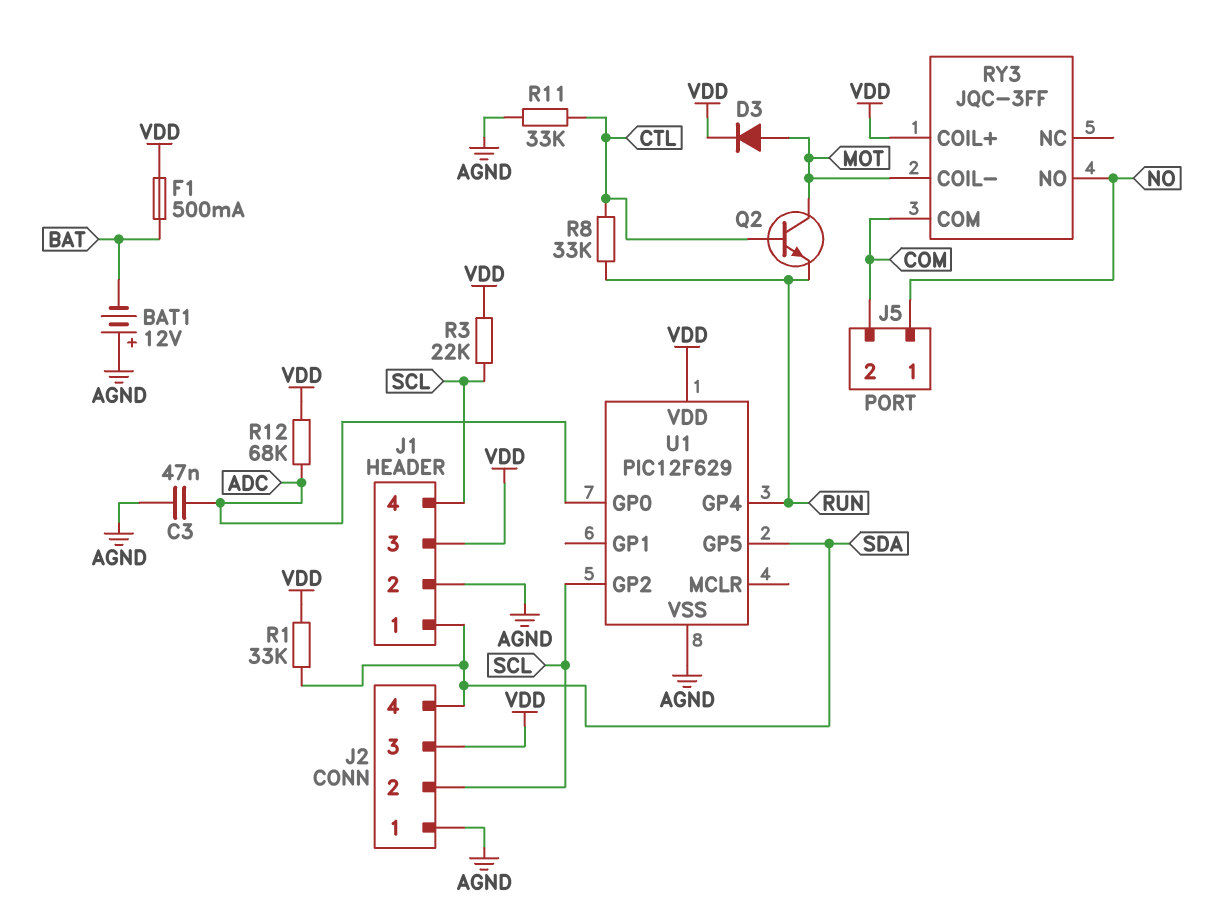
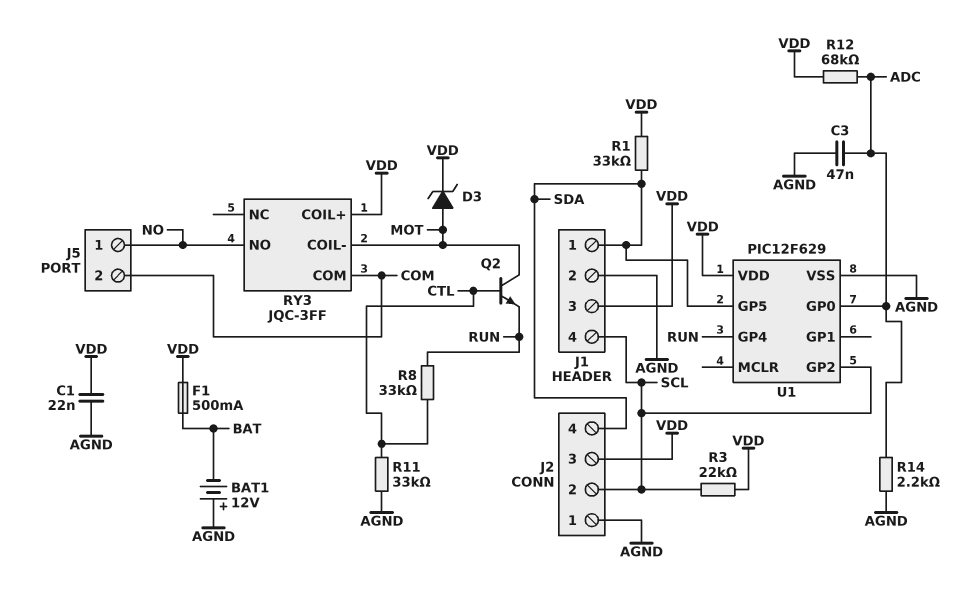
C1: none -> 22nF (AGND, VDD)
D3: diode (A MOT, K VDD) -> zener (A MOT, K VDD)
R14: none -> 2.2k (ADC, AGND)

